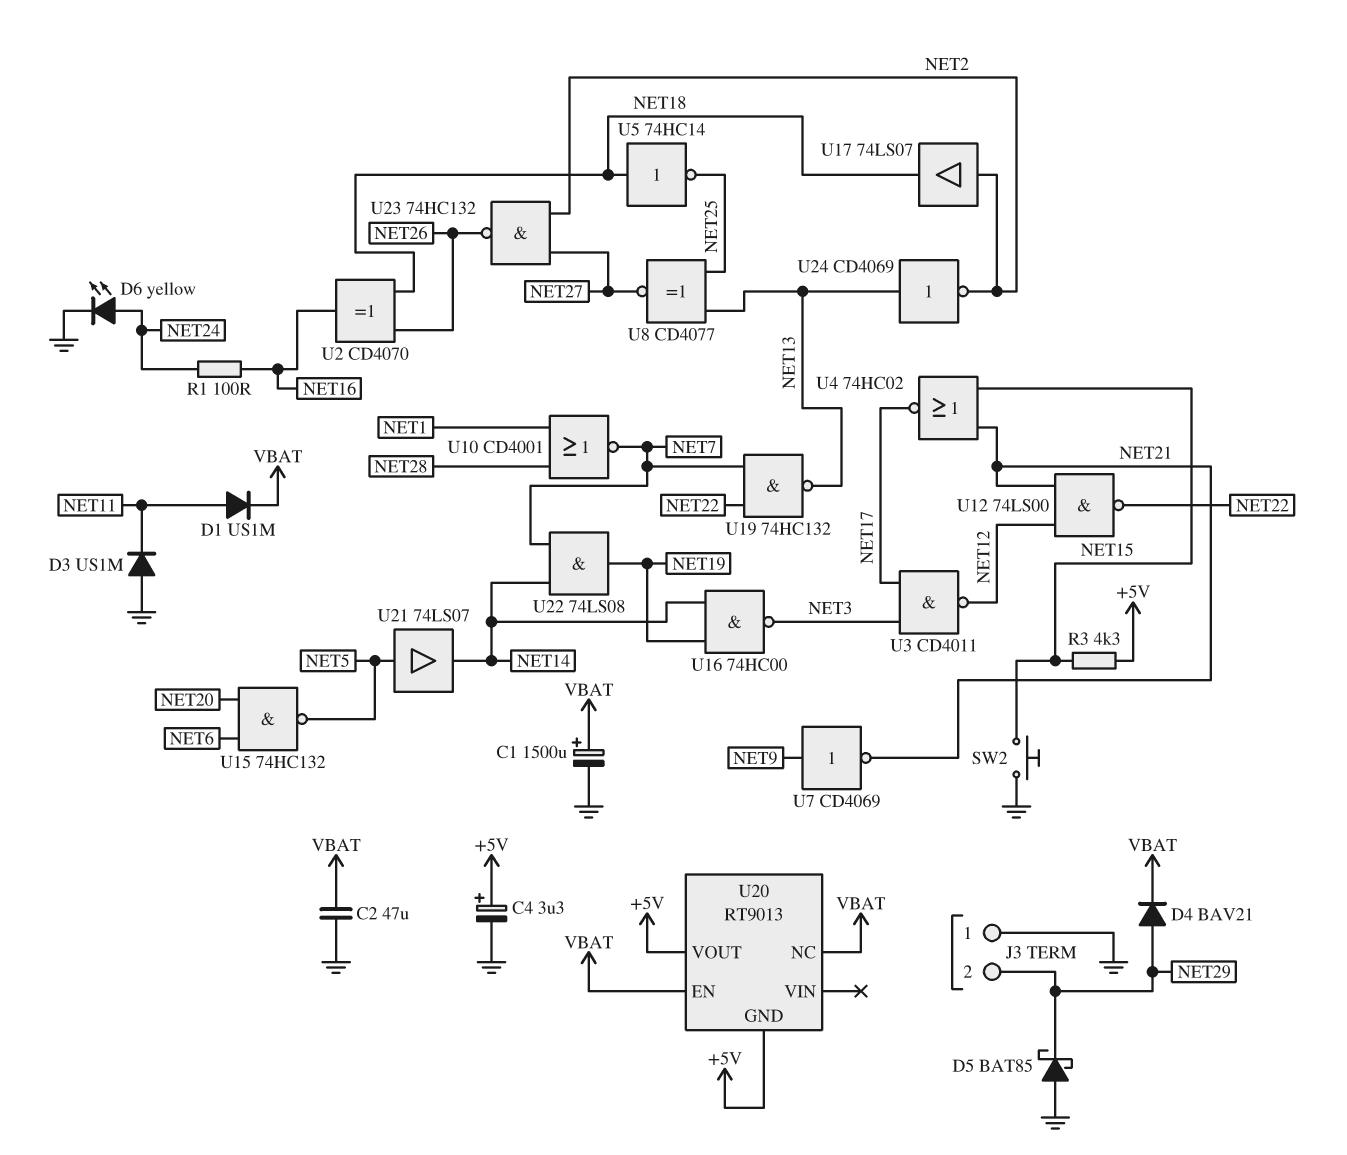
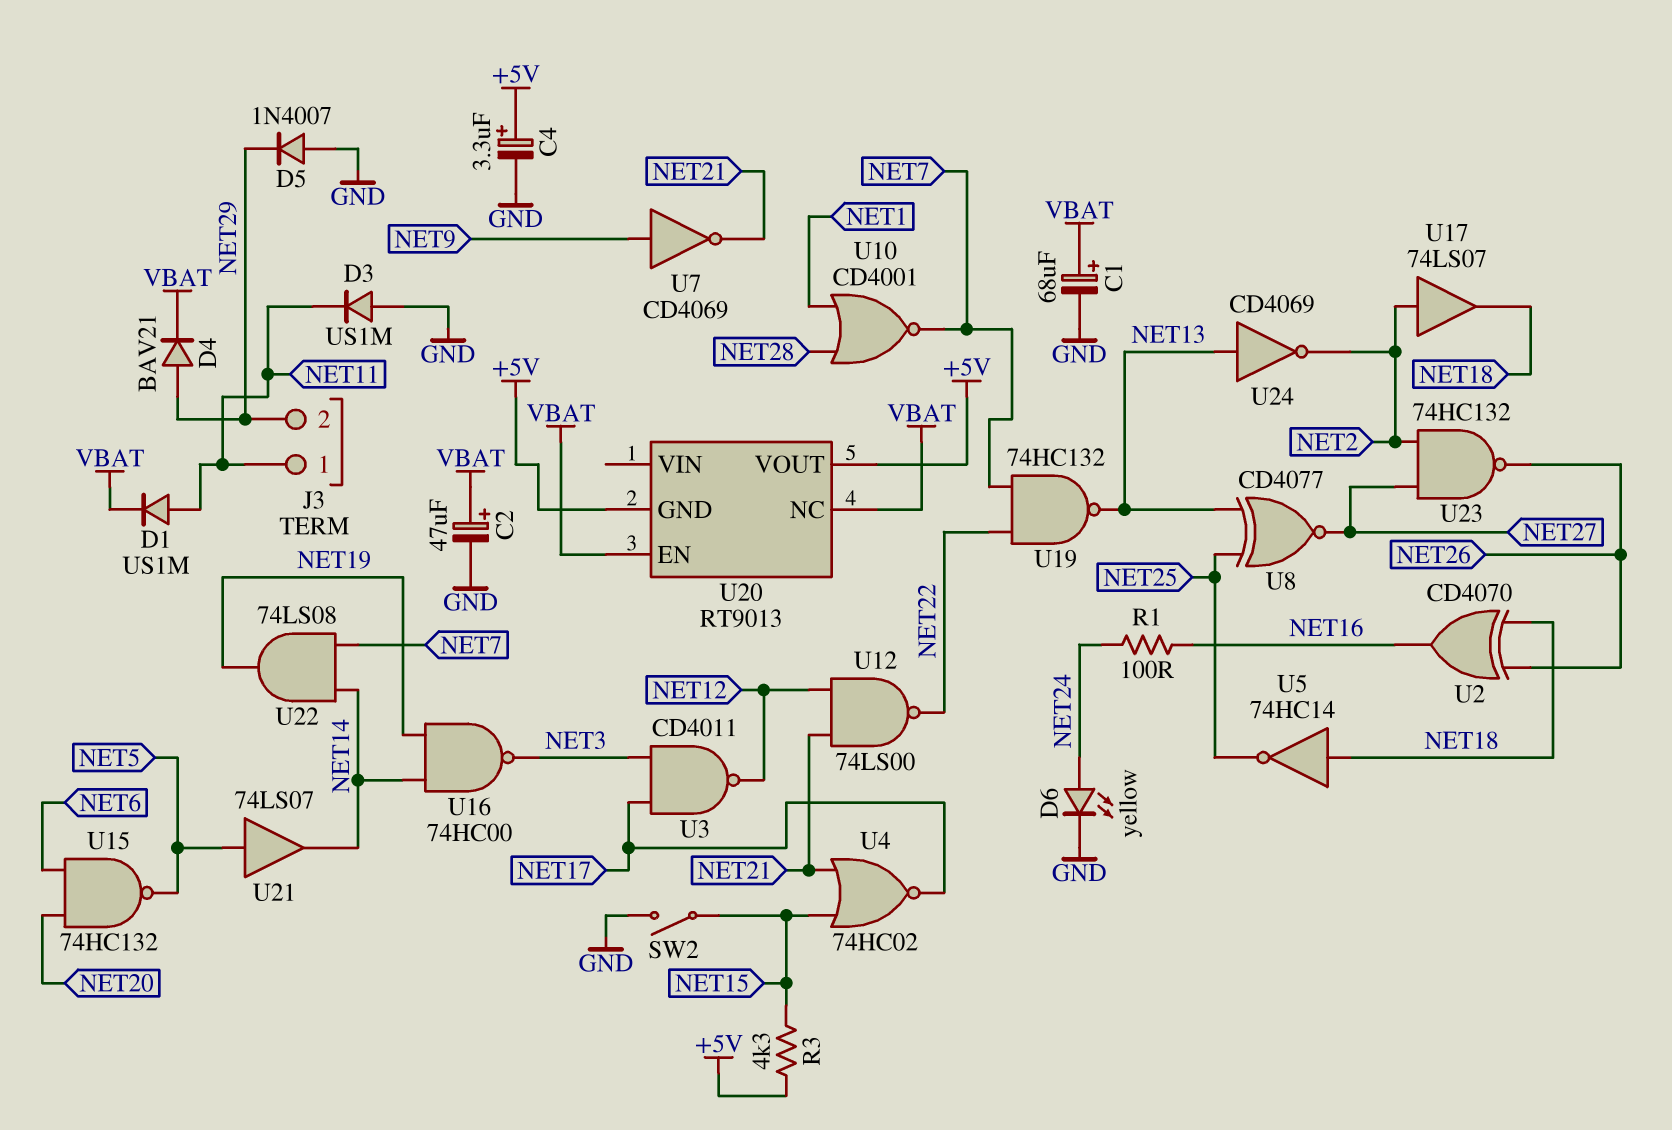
C1: 1500uF (plus VBAT, minus GND) -> 68uF (plus VBAT, minus GND)
C2: 47uF (GND, VBAT) -> 47uF (plus VBAT, minus GND)
D5: schottky BAT85 (A GND, K NET29) -> diode 1N4007 (A GND, K NET29)
J3 pin 1: GND -> NET11
SW2: button (GND, NET15) -> switch (GND, NET15)

